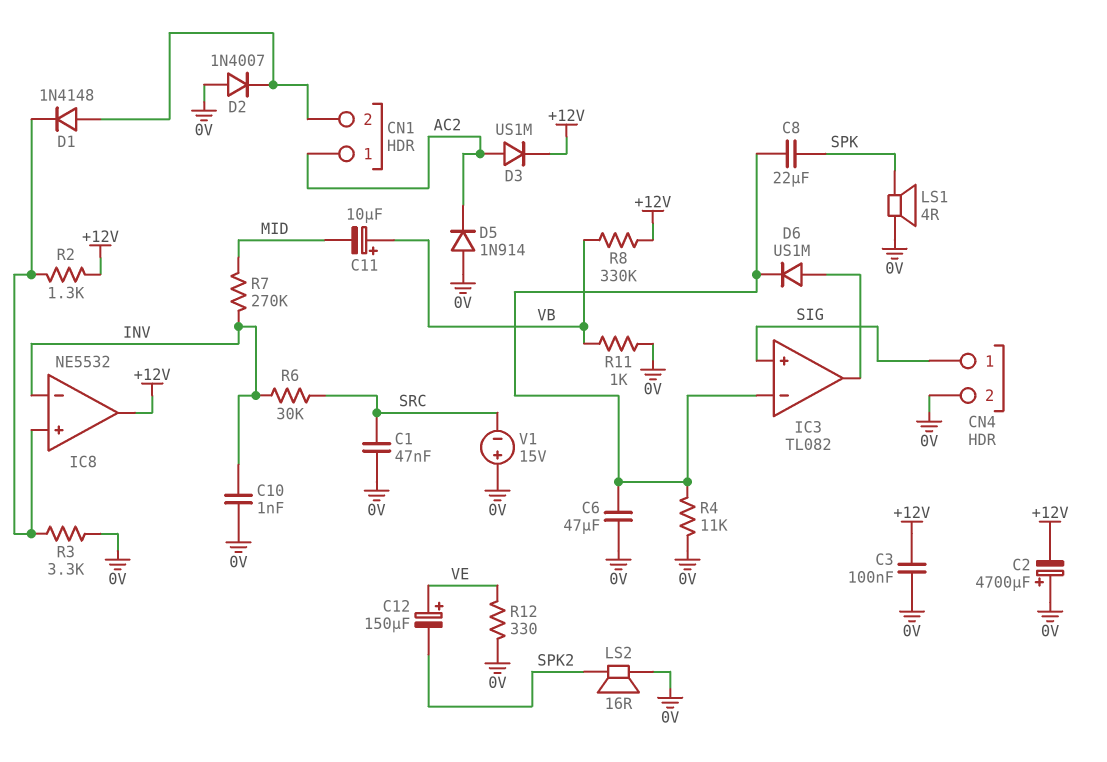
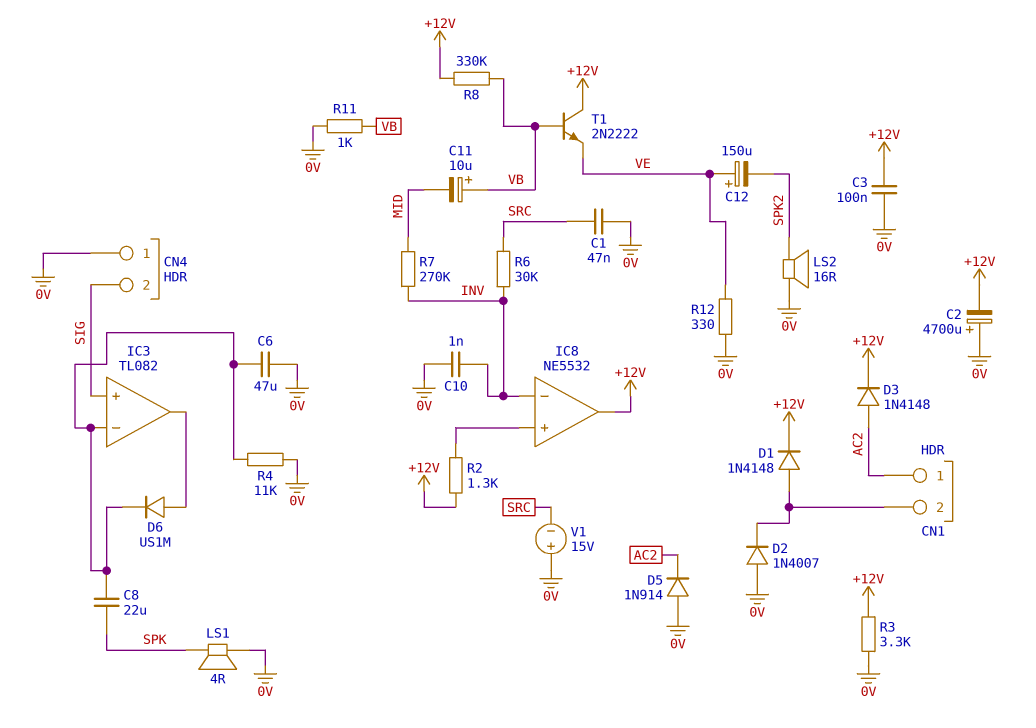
CN4 pin 1: SIG -> 0V
CN4 pin 2: 0V -> SIG
D1: diode 1N4148 (A CN1/2, K IC8/in+) -> diode 1N4148 (A CN1/2, K +12V)
D3: diode US1M (A AC2, K +12V) -> diode 1N4148 (A AC2, K +12V)
R3: 3.3k (0V, IC8/in+) -> 3.3k (+12V, 0V)
T1: none -> NPN 2N2222 (B VB, C +12V, E VE)

